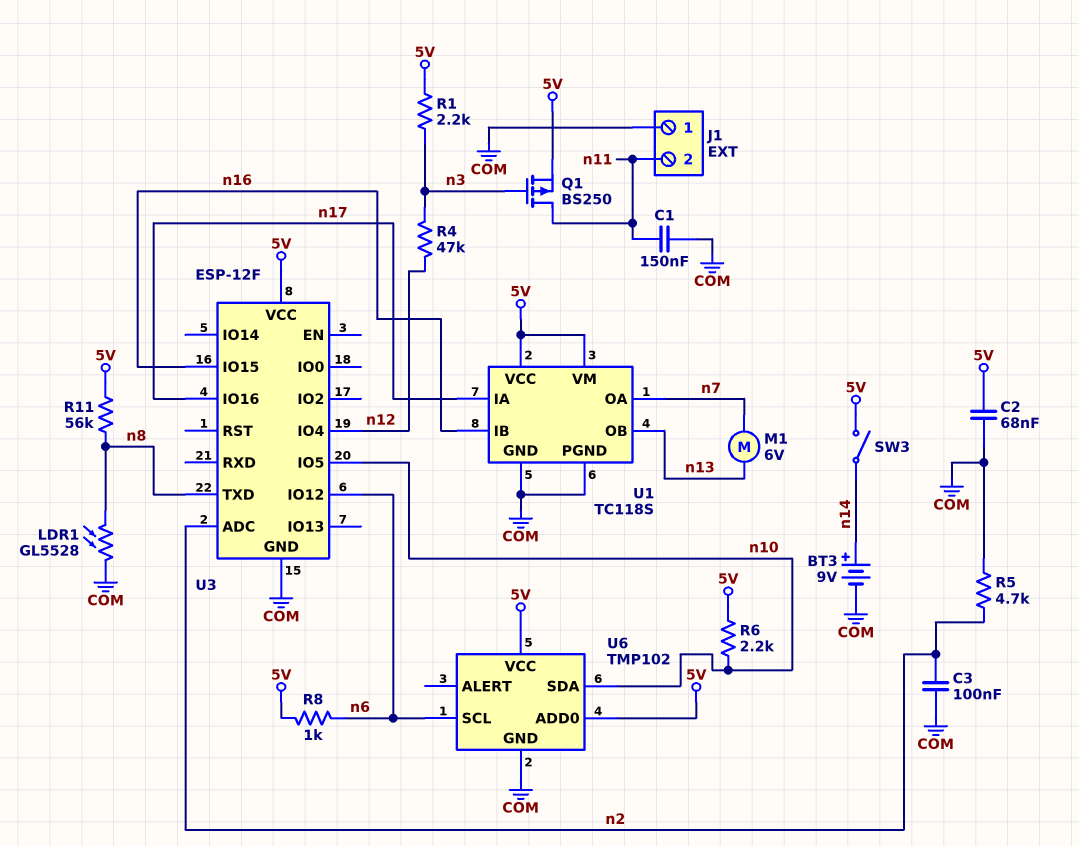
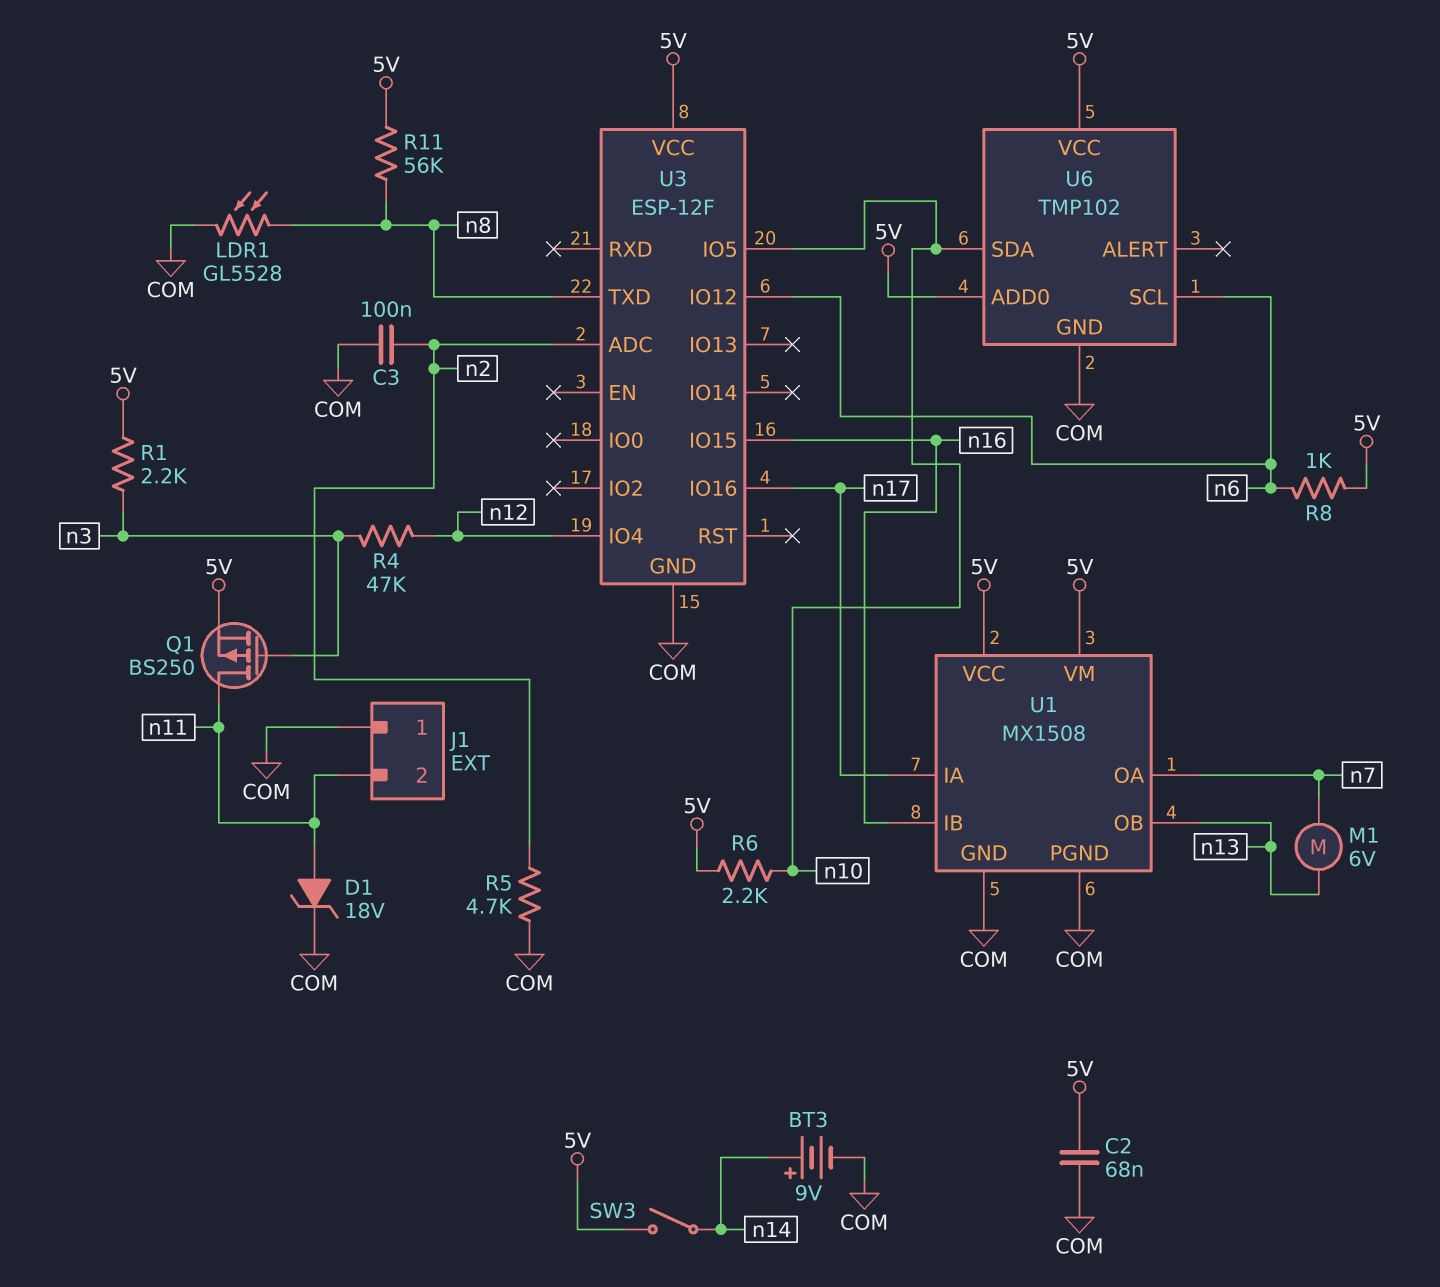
C1: 150nF (COM, n11) -> none
D1: none -> zener 18V (A n11, K COM)
U1: TC118S -> MX1508

